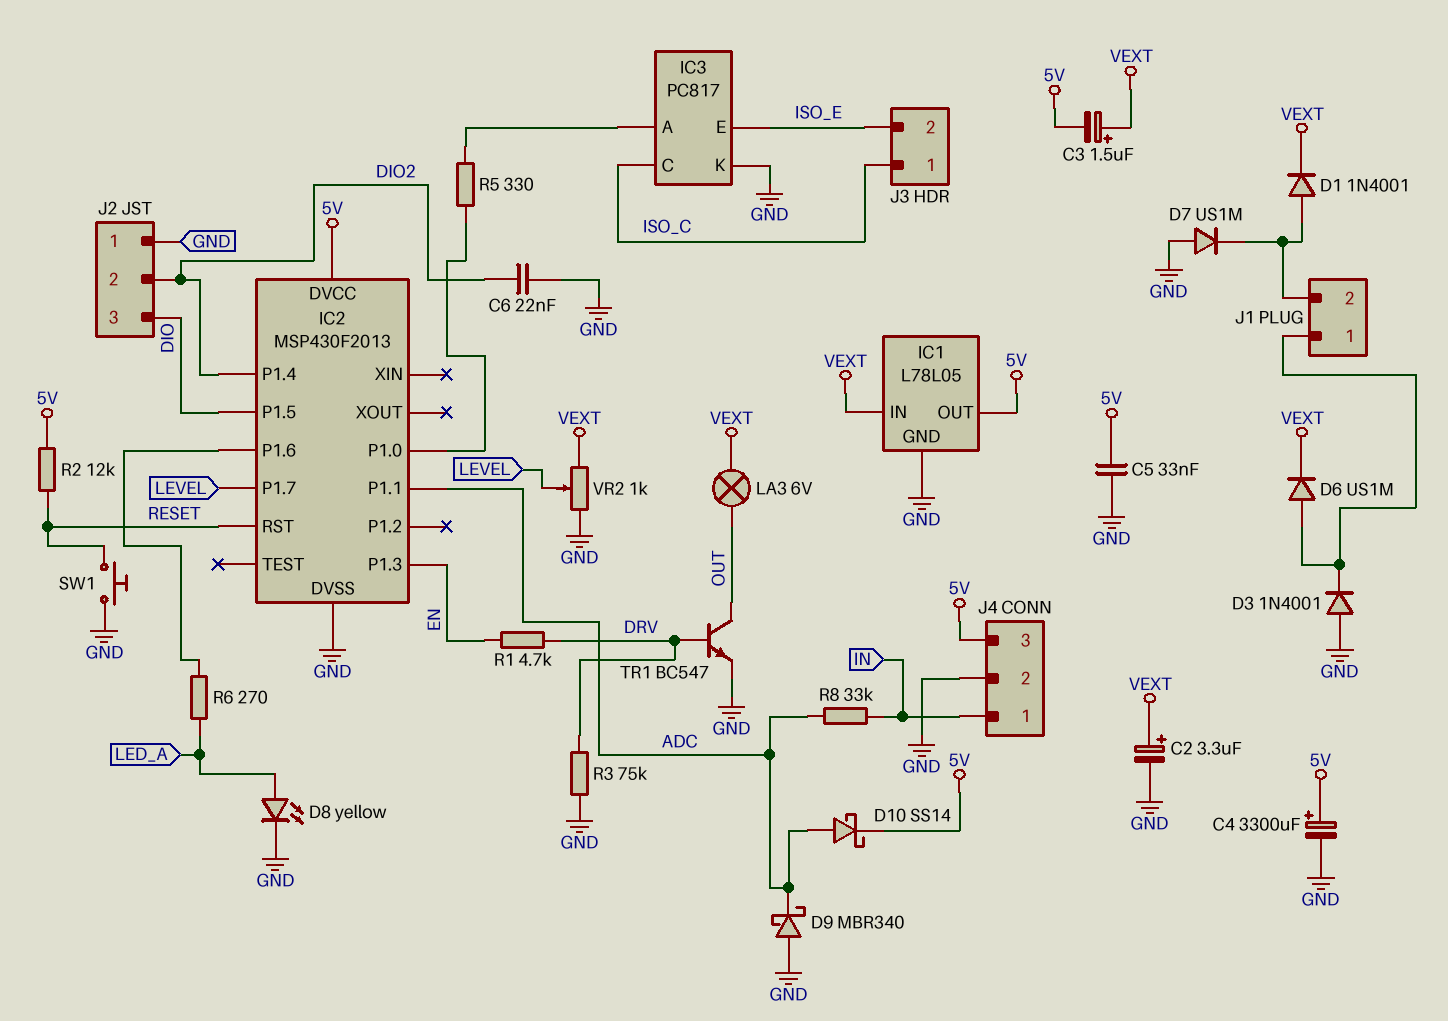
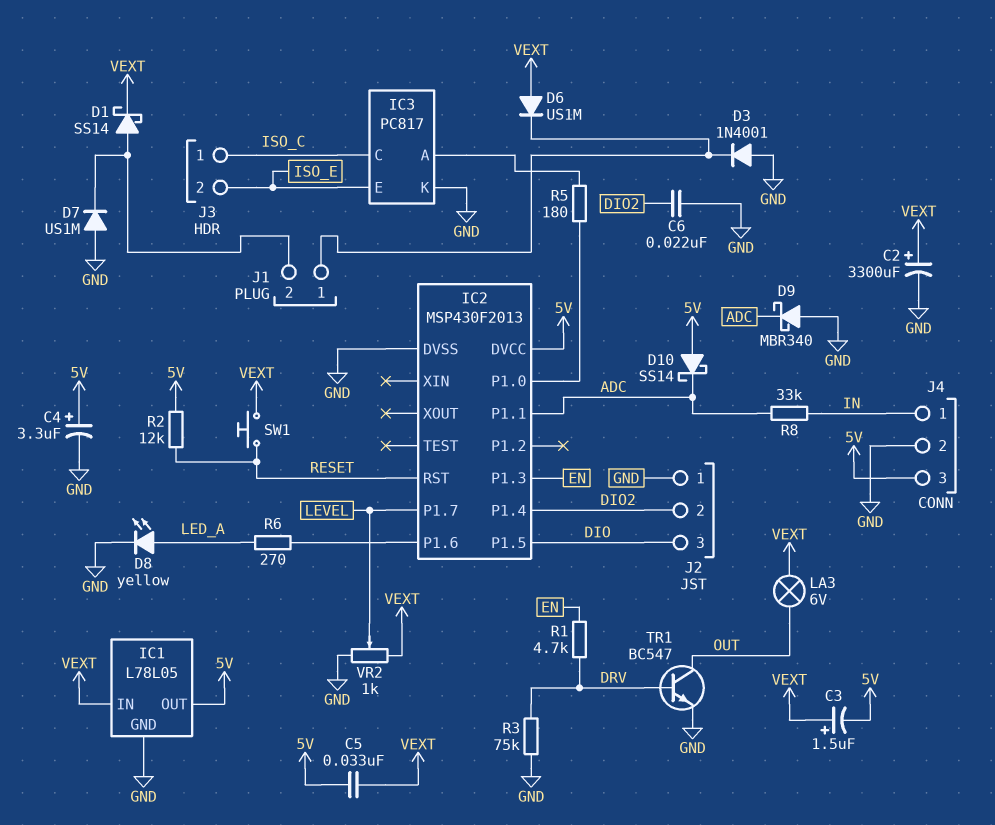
C2: 3.3uF (plus VEXT, minus GND) -> 3300uF (plus VEXT, minus GND)
C4: 3300uF (plus 5V, minus GND) -> 3.3uF (plus 5V, minus GND)
C5: 33nF (5V, GND) -> 33nF (5V, VEXT)
D1: diode 1N4001 (A J1/2, K VEXT) -> schottky SS14 (A J1/2, K VEXT)
D6: diode US1M (A J1/1, K VEXT) -> diode US1M (A VEXT, K J1/1)
D10: schottky SS14 (A ADC, K 5V) -> schottky SS14 (A 5V, K ADC)
R5: 330 (IC2/P1.0, IC3/A) -> 180 (IC2/P1.0, IC3/A)
SW1: button (GND, RESET) -> button (RESET, VEXT)

